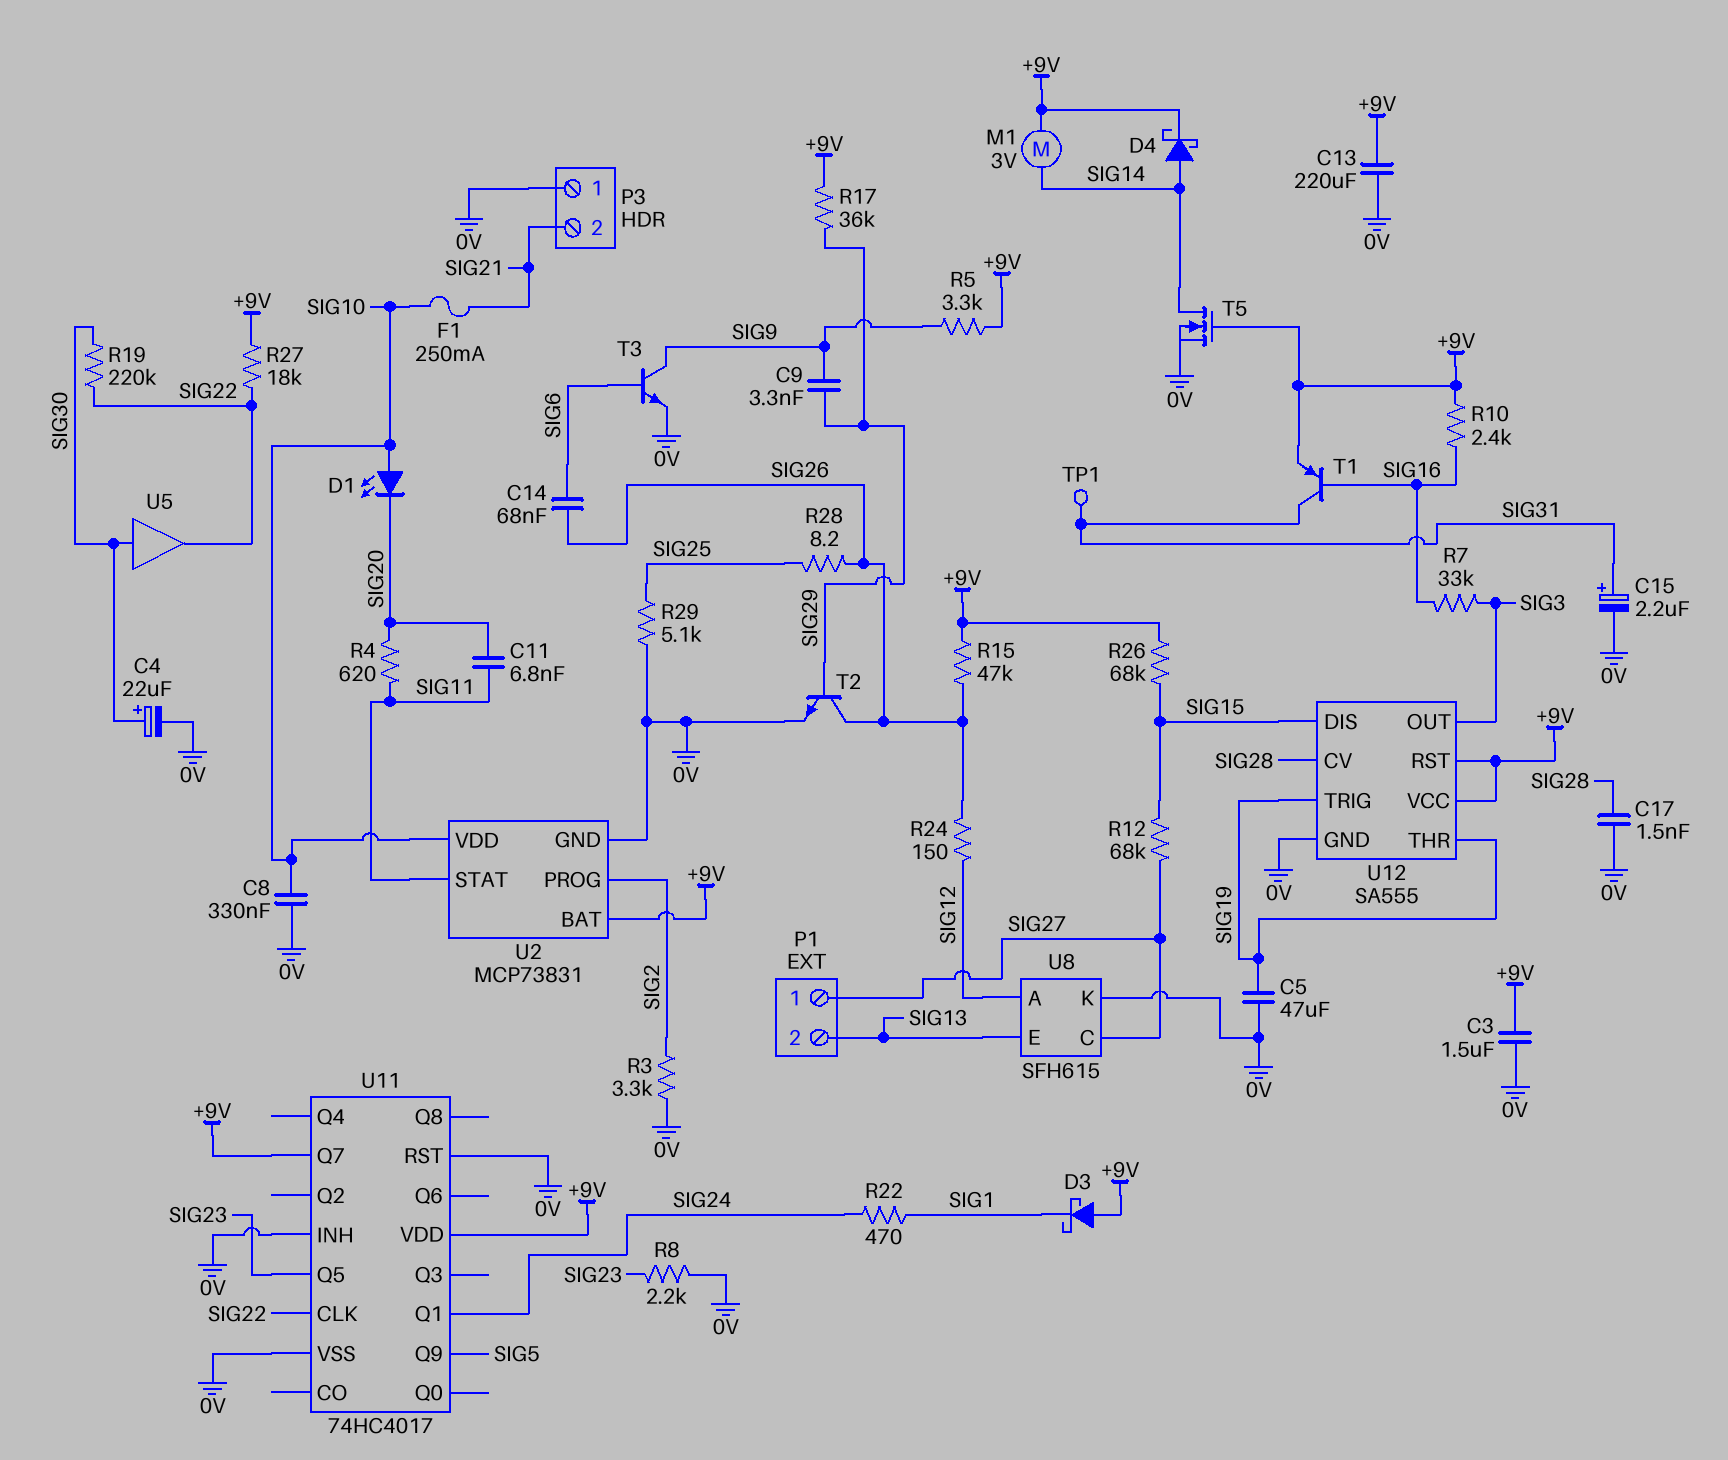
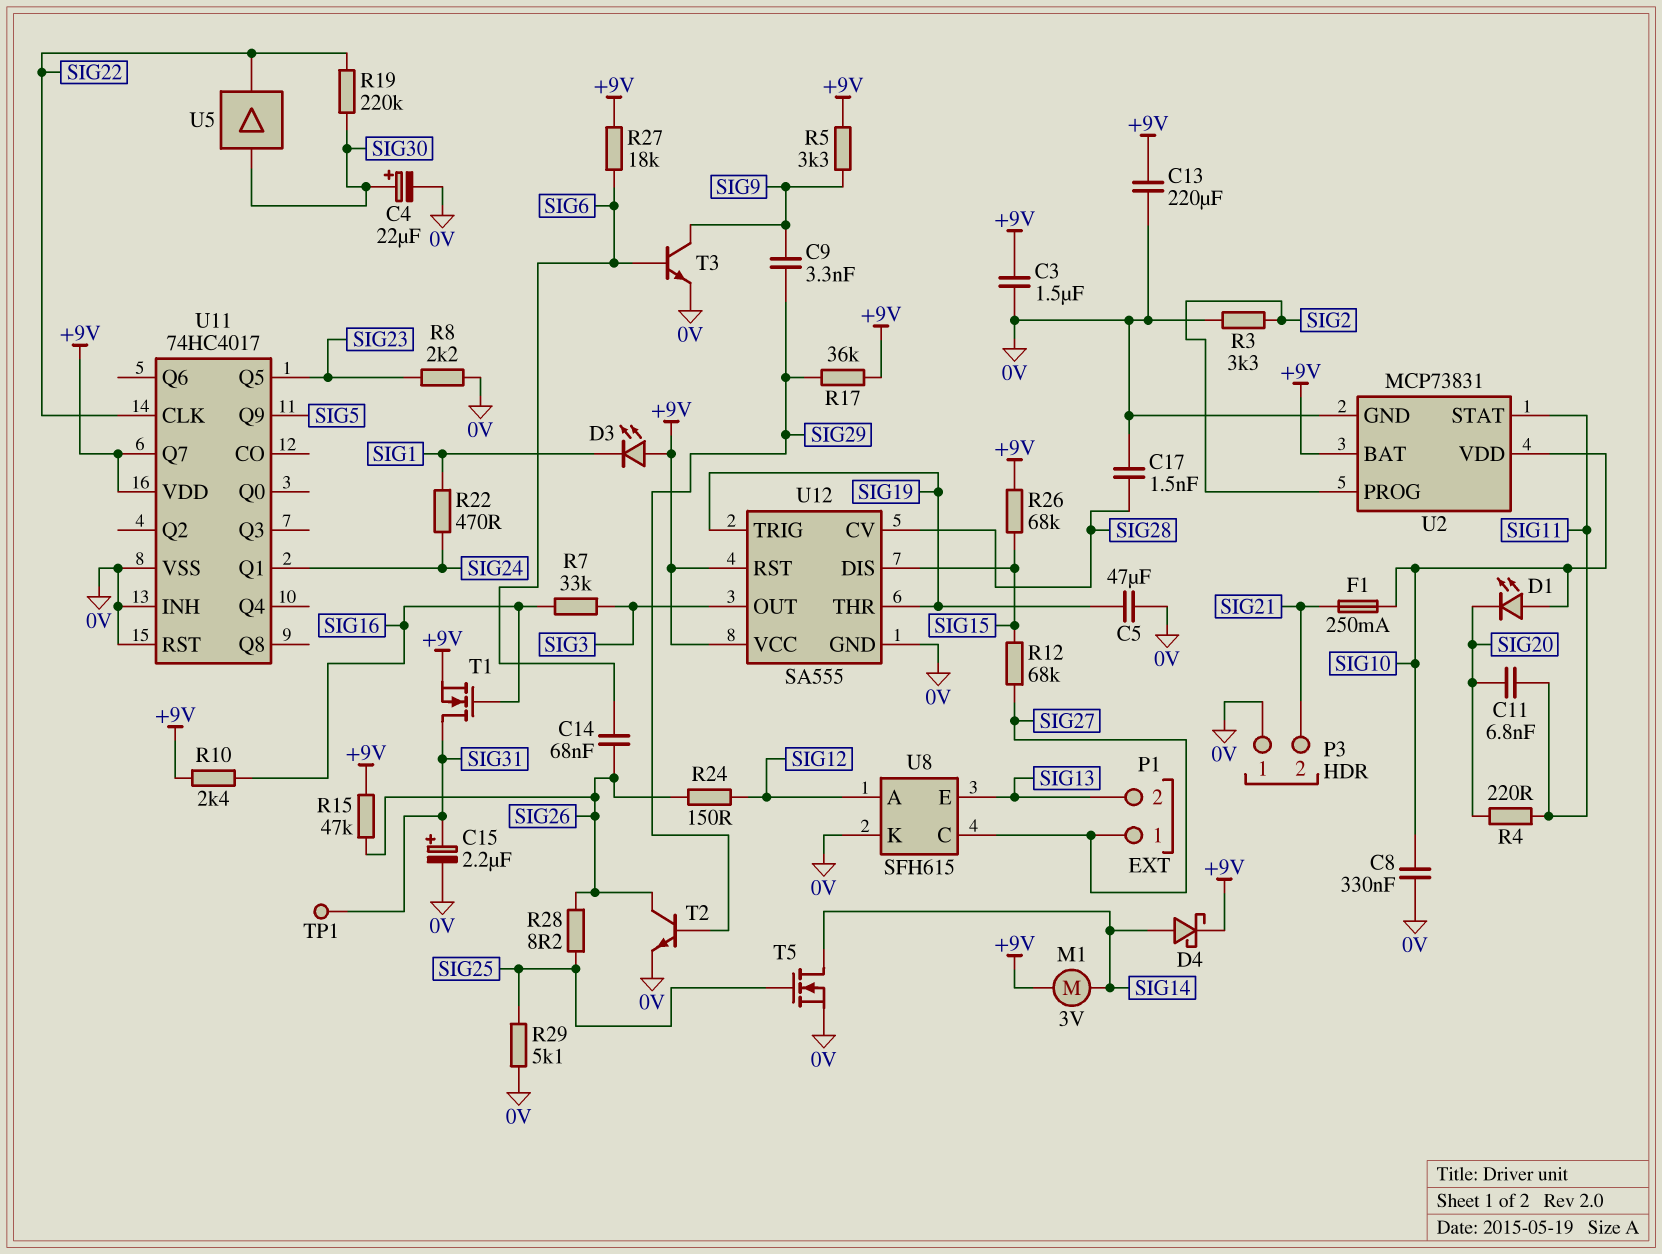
D3: schottky (A +9V, K SIG1) -> LED (A +9V, K SIG1)
R4: 620 (SIG11, SIG20) -> 220 (SIG11, SIG20)
R27: 18k (+9V, SIG22) -> 18k (+9V, SIG6)
T1: PNP (B SIG16, C SIG31, E +9V) -> NMOS (G SIG16, D SIG31, S +9V)
T5: NMOS (G +9V, D SIG14, S 0V) -> NMOS (G SIG25, D SIG14, S 0V)

